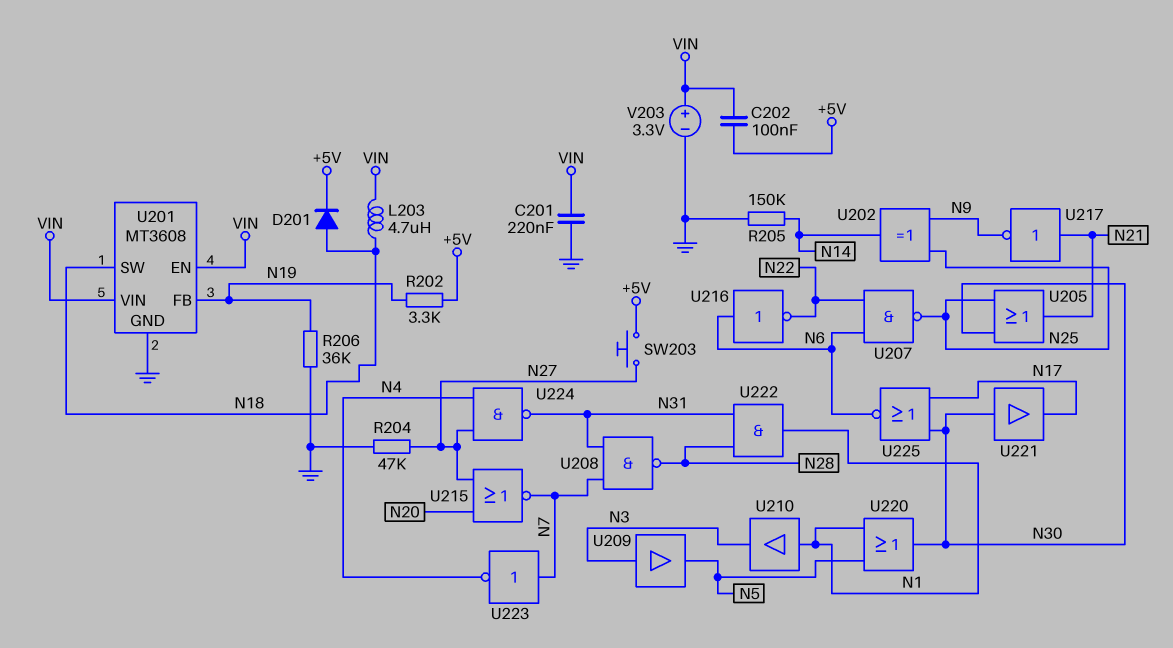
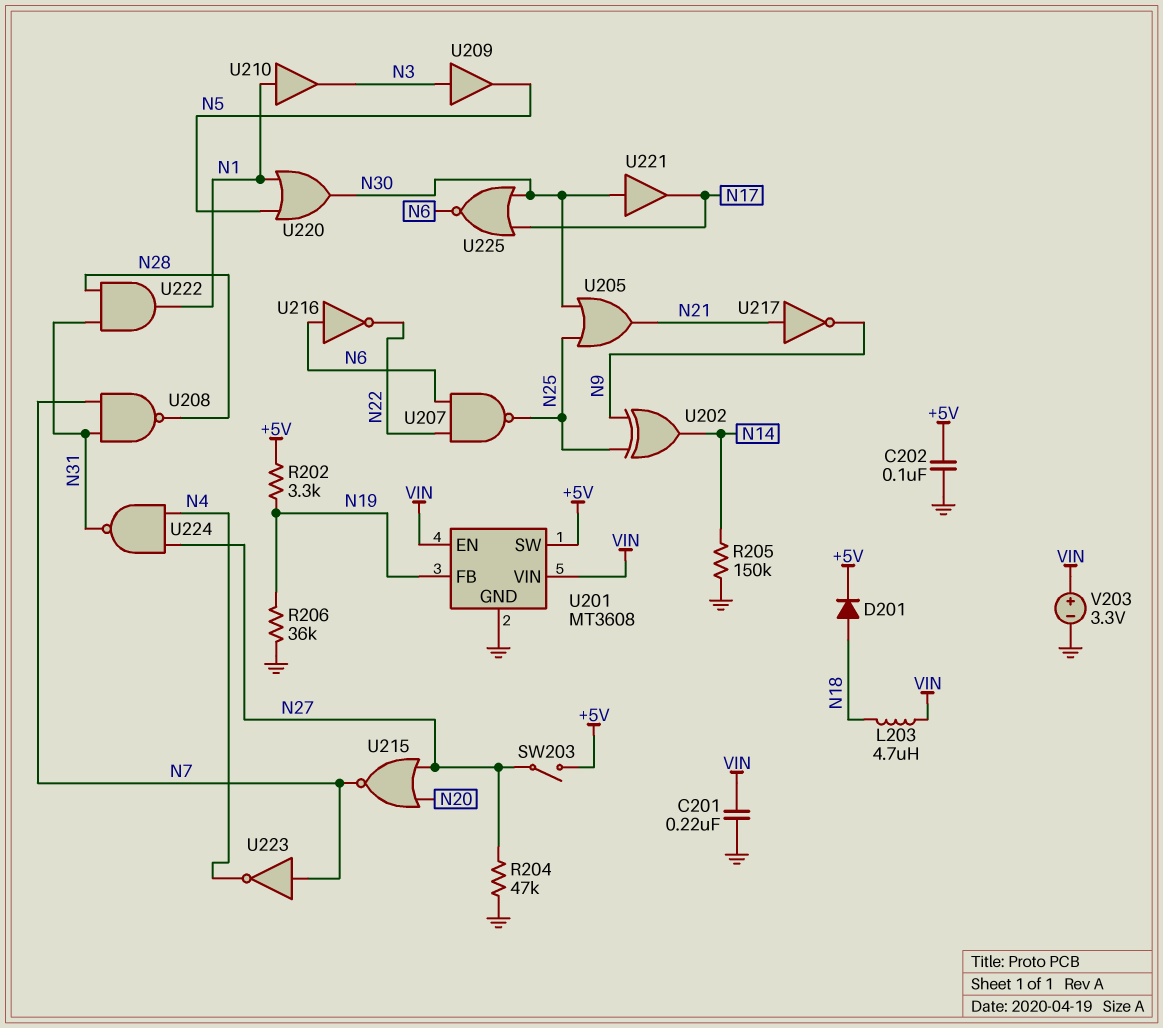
C202: 100nF (+5V, VIN) -> 100nF (+5V, GND)
SW203: button (+5V, N27) -> switch (+5V, N27)
U201 pin SW: N18 -> +5V

